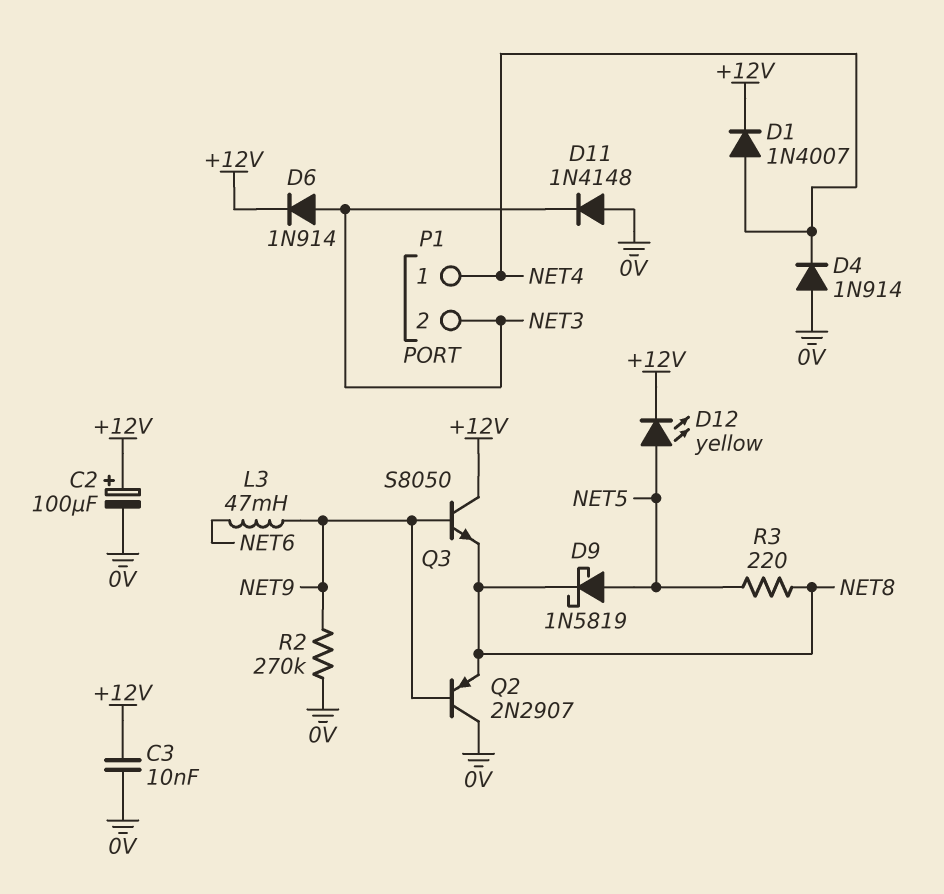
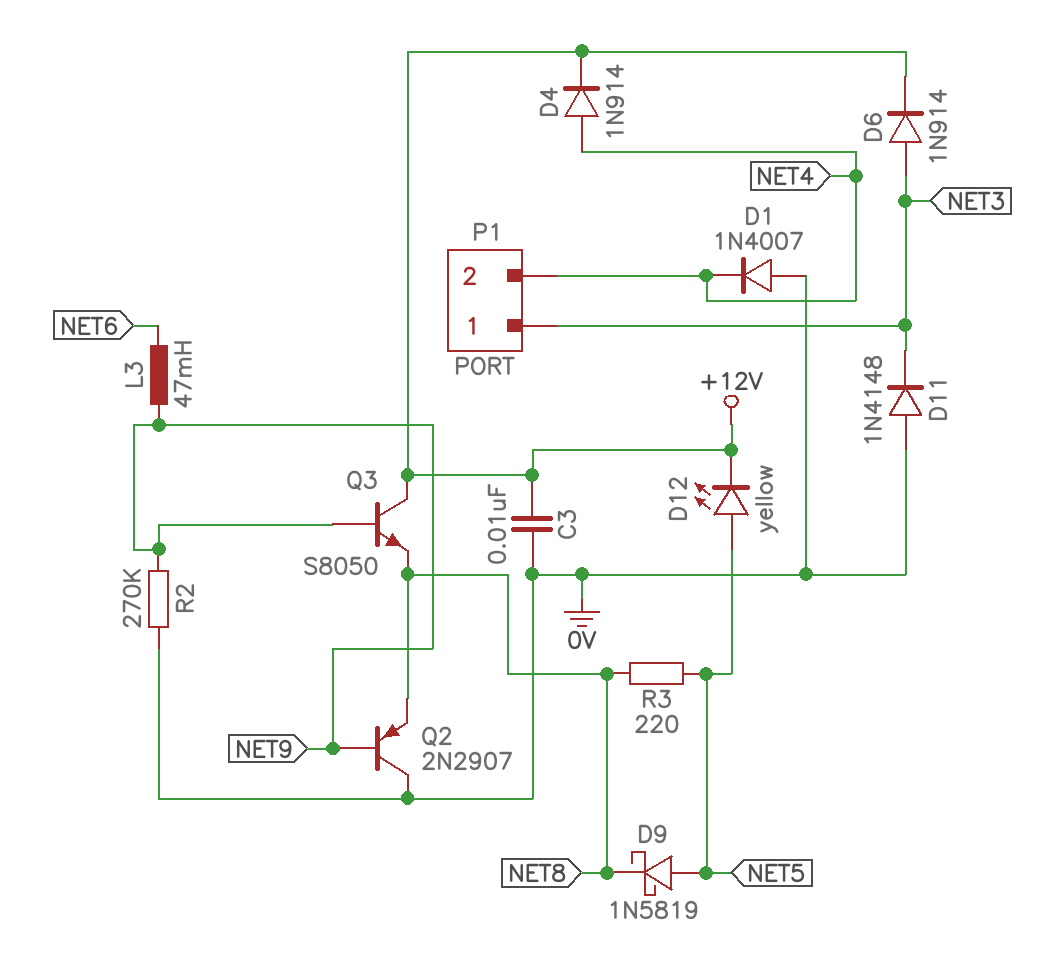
C2: 100uF (plus +12V, minus 0V) -> none
D1: diode 1N4007 (A NET4, K +12V) -> diode 1N4007 (A 0V, K NET4)
D4: diode 1N914 (A 0V, K NET4) -> diode 1N914 (A NET4, K +12V)
P1 pin 1: NET4 -> NET3
P1 pin 2: NET3 -> NET4

